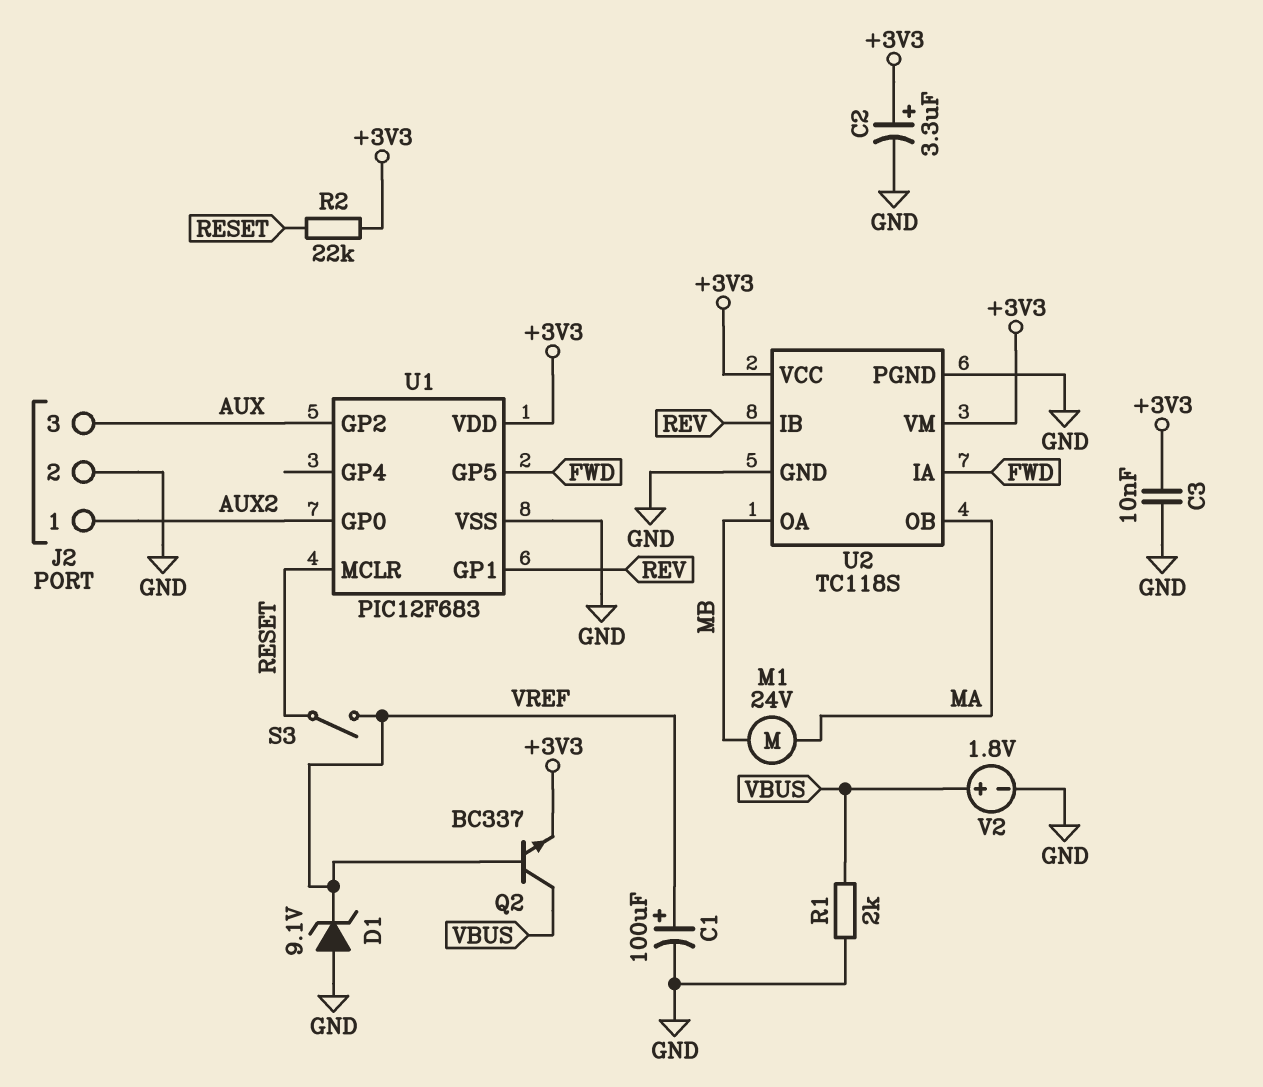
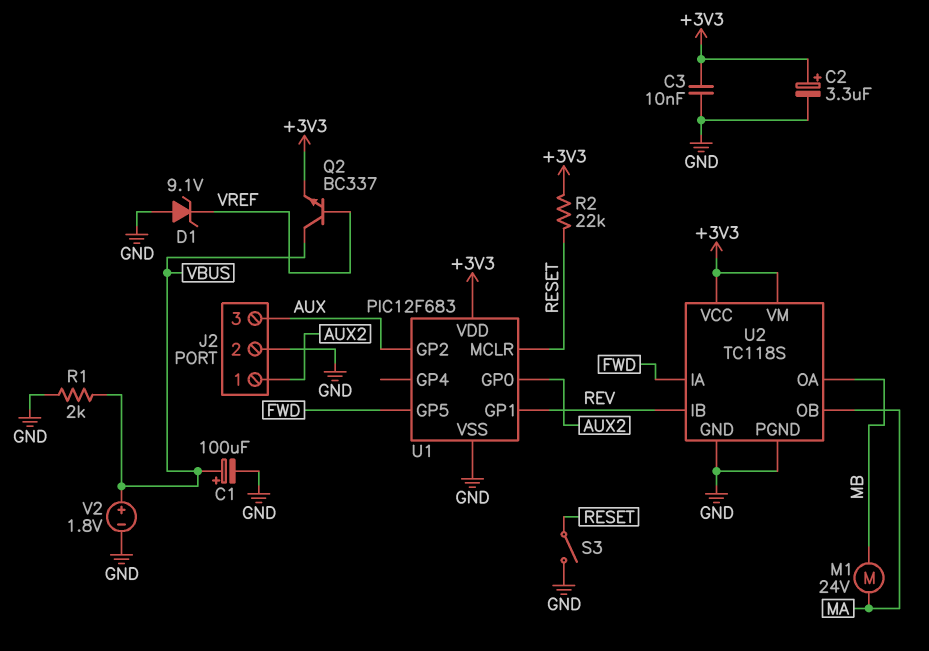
C1: 100uF (plus VREF, minus GND) -> 100uF (plus VBUS, minus GND)
S3: switch (RESET, VREF) -> switch (GND, RESET)

